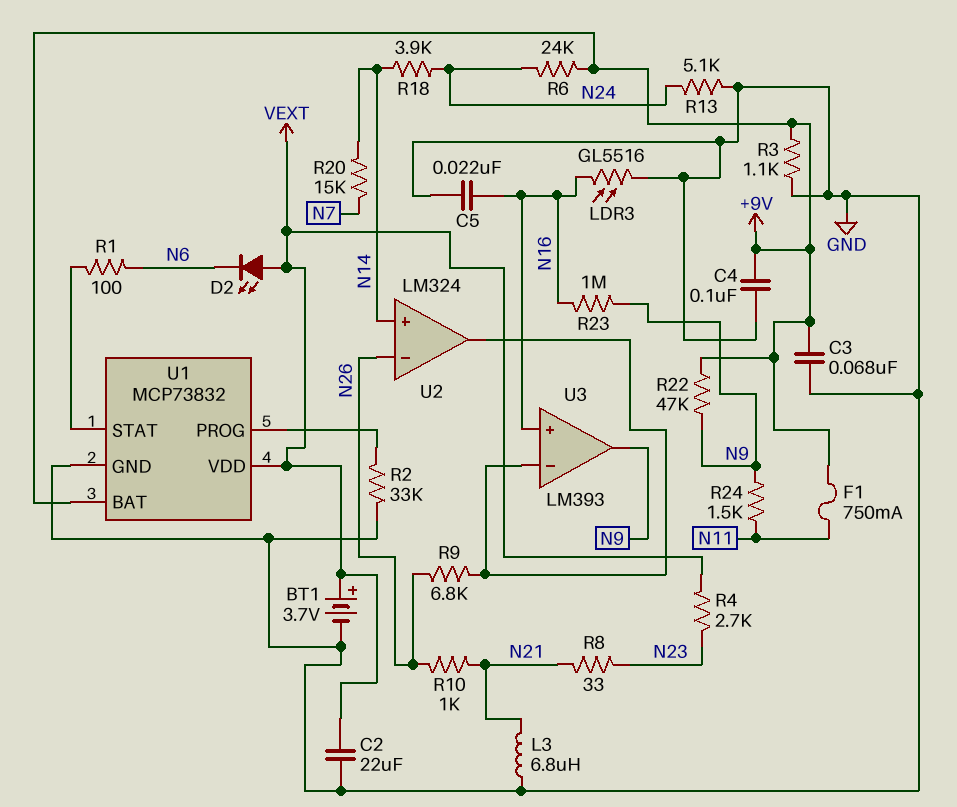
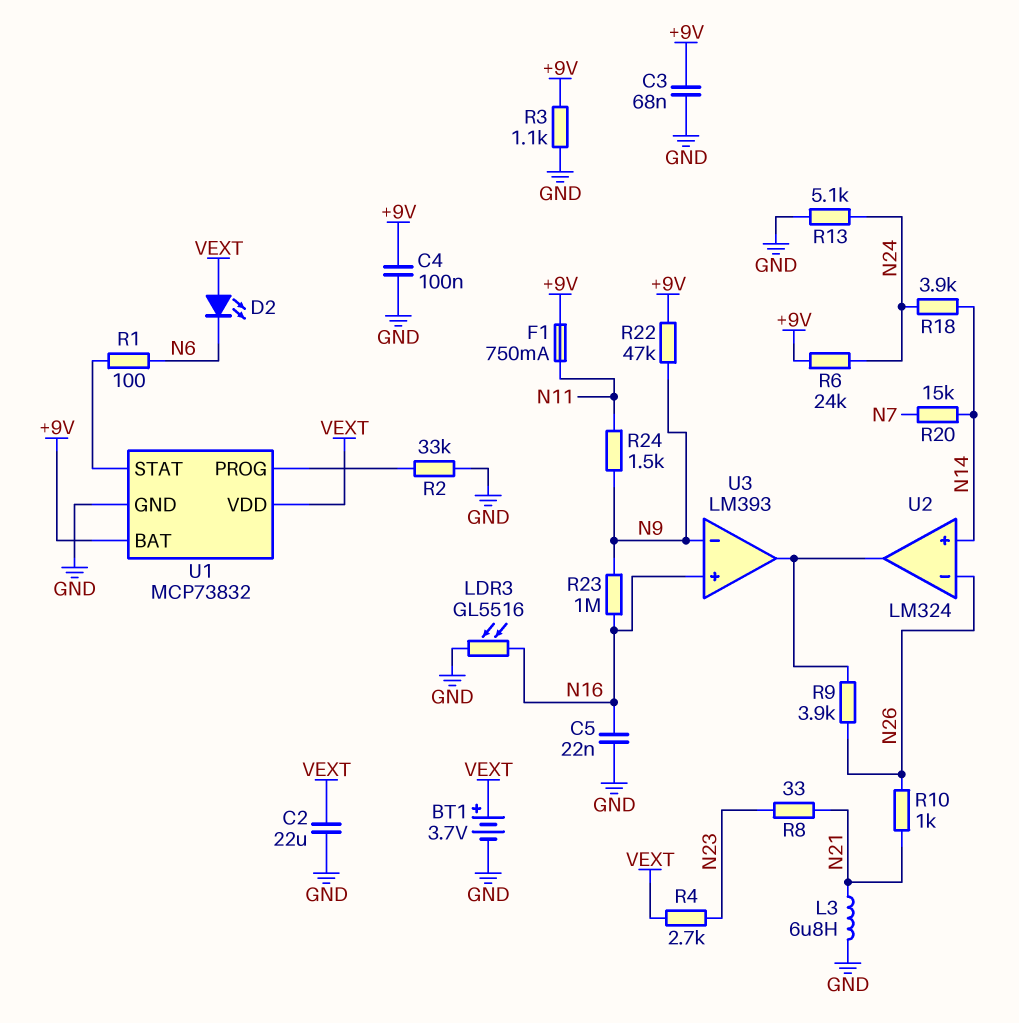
R9: 6.8k (N26, U2/out) -> 3.9k (N26, U2/out)
U3 pin in-: U2/out -> N9
U3 pin out: N9 -> U2/out

